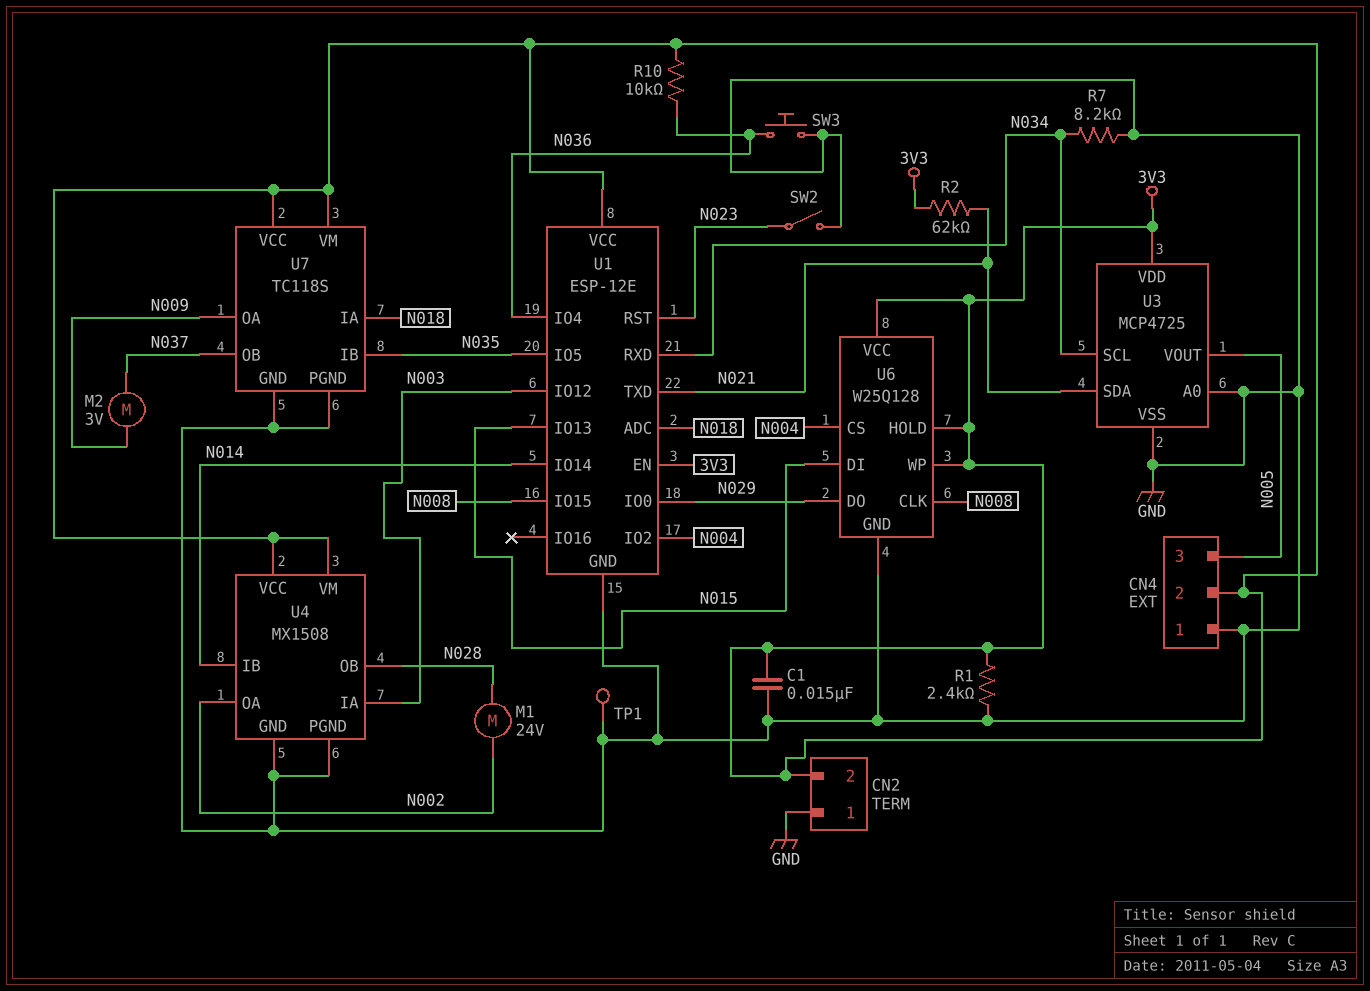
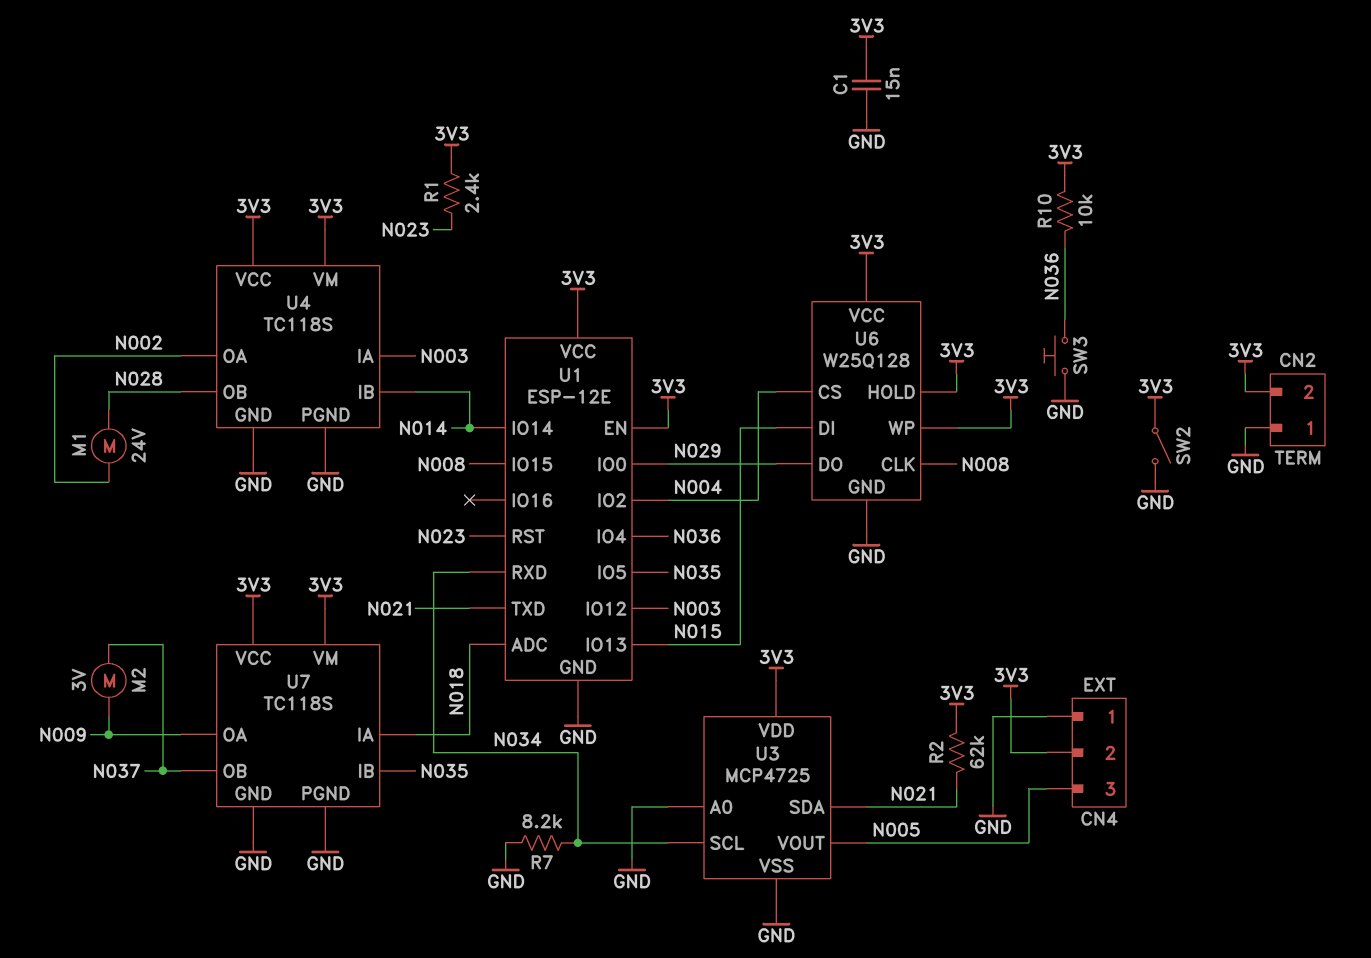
R1: 2.4k (3V3, GND) -> 2.4k (3V3, N023)
SW2: switch (GND, N023) -> switch (3V3, GND)
TP1: test point (GND) -> none
U4: MX1508 -> TC118S

